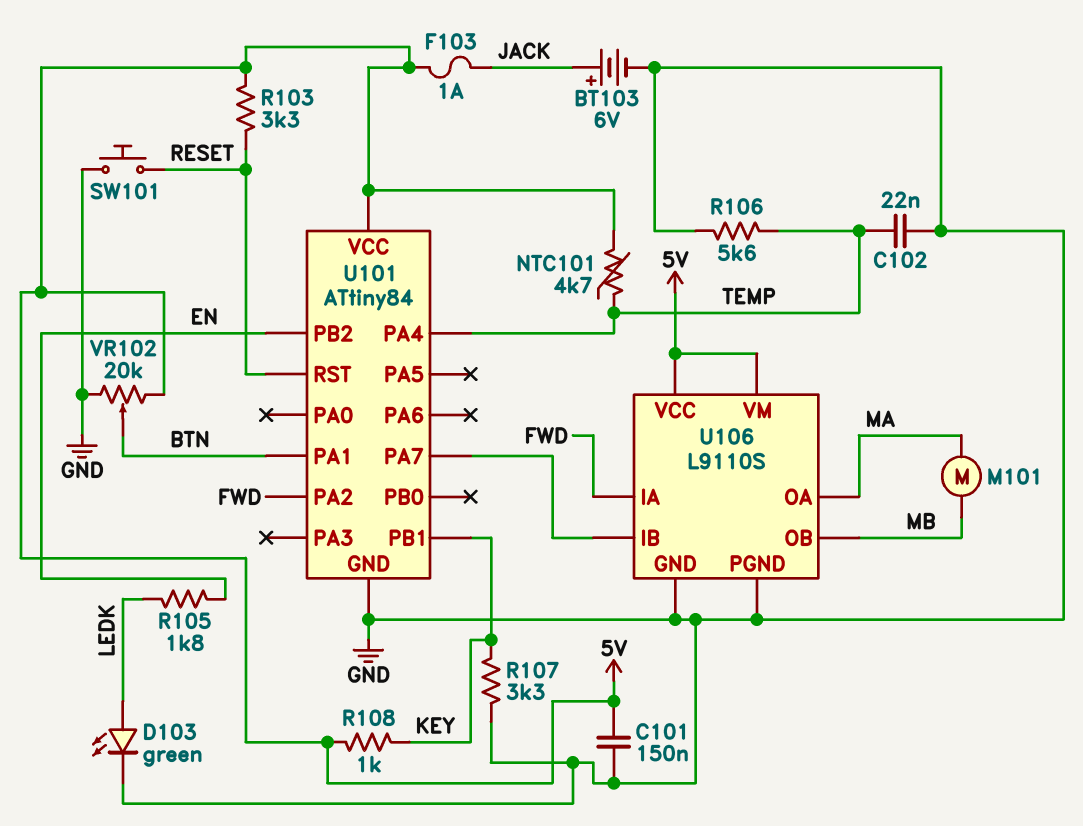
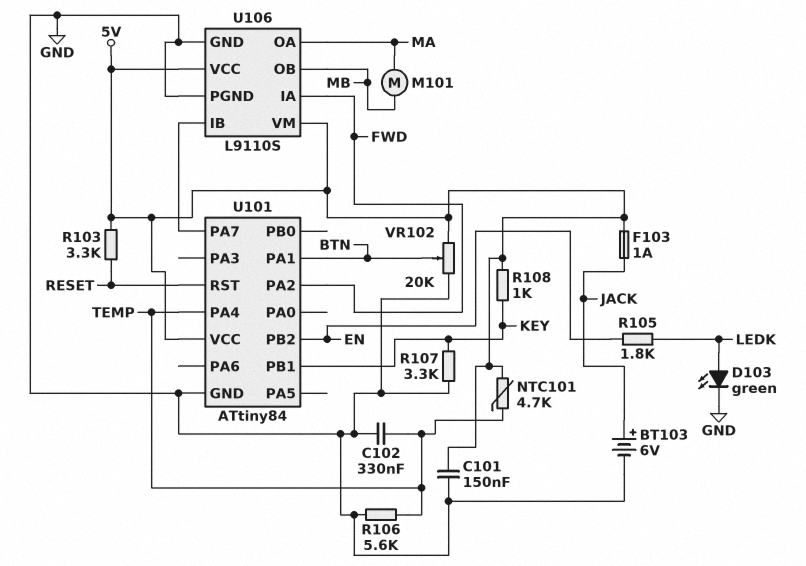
C102: 22nF (GND, TEMP) -> 330nF (GND, TEMP)
SW101: button (GND, RESET) -> none

